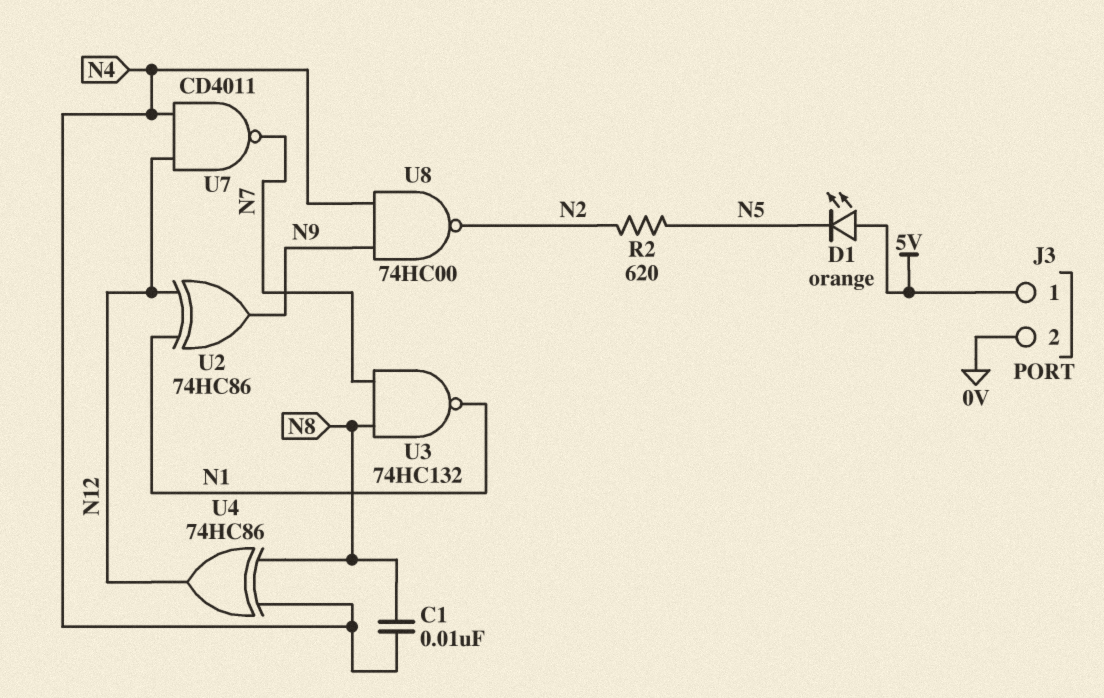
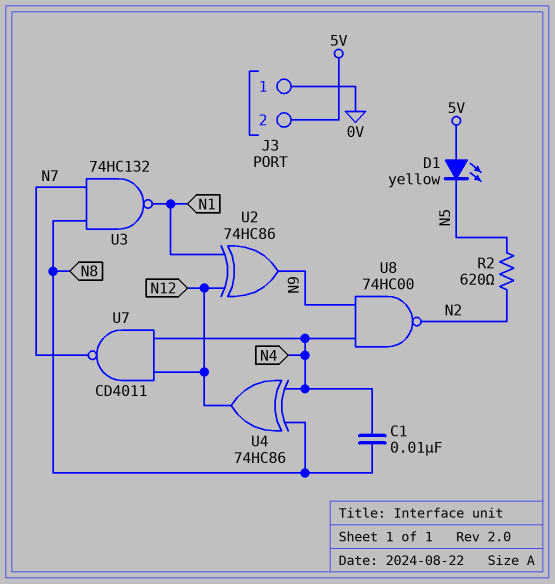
D1: LED orange (A 5V, K N5) -> LED yellow (A 5V, K N5)
J3 pin 1: 5V -> 0V
J3 pin 2: 0V -> 5V

